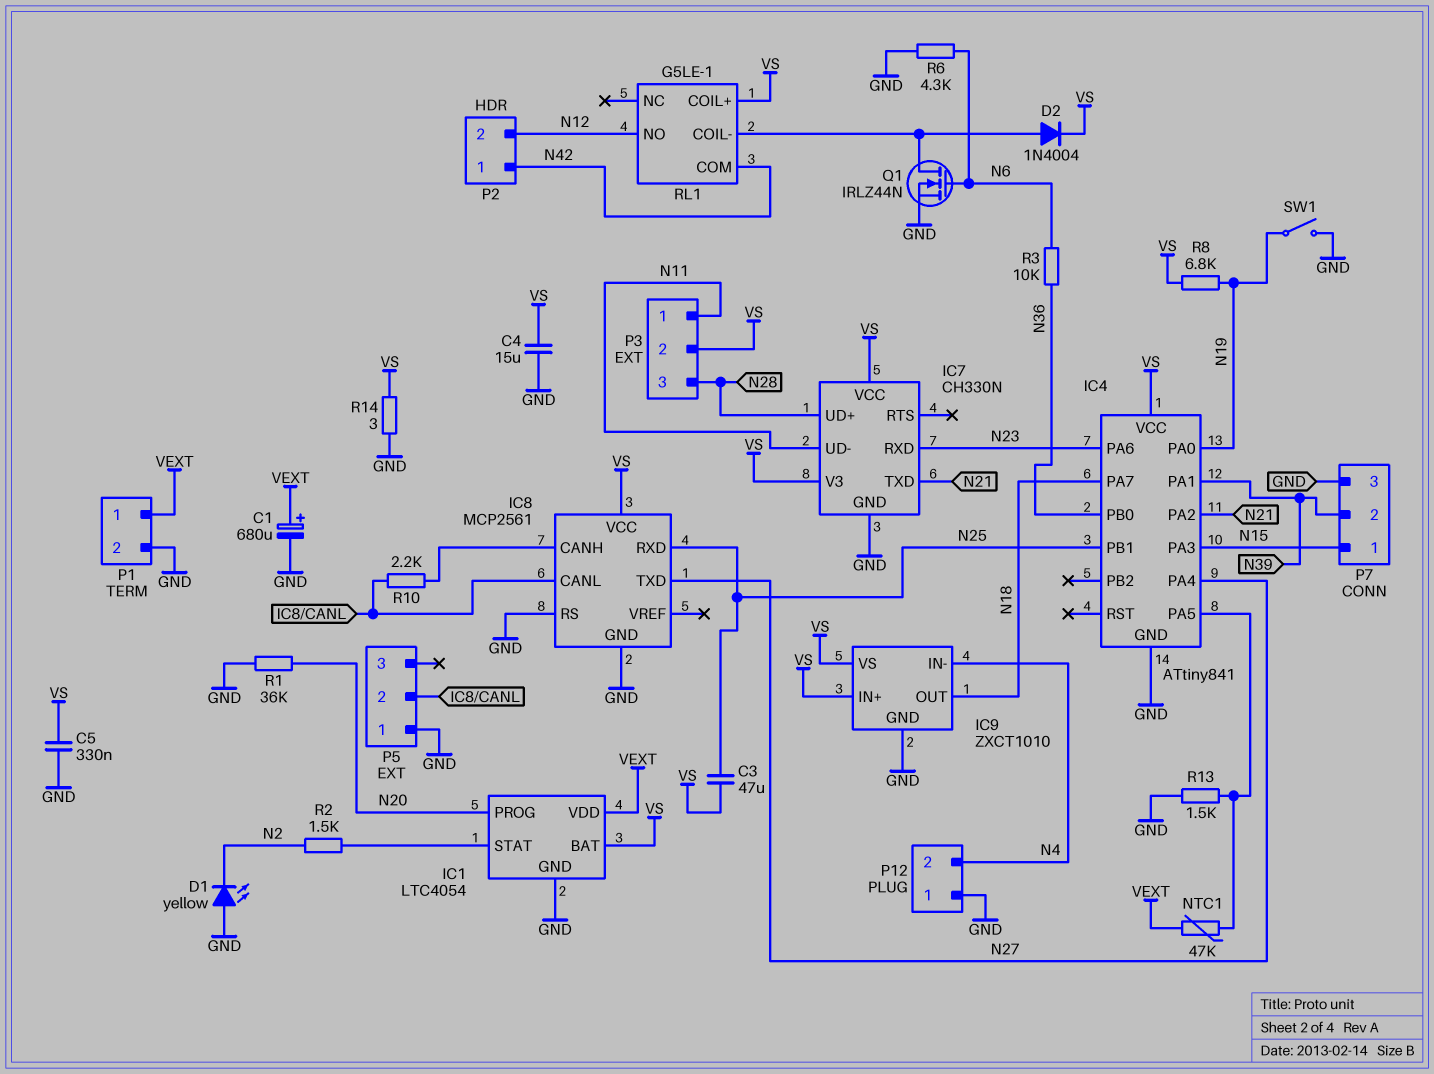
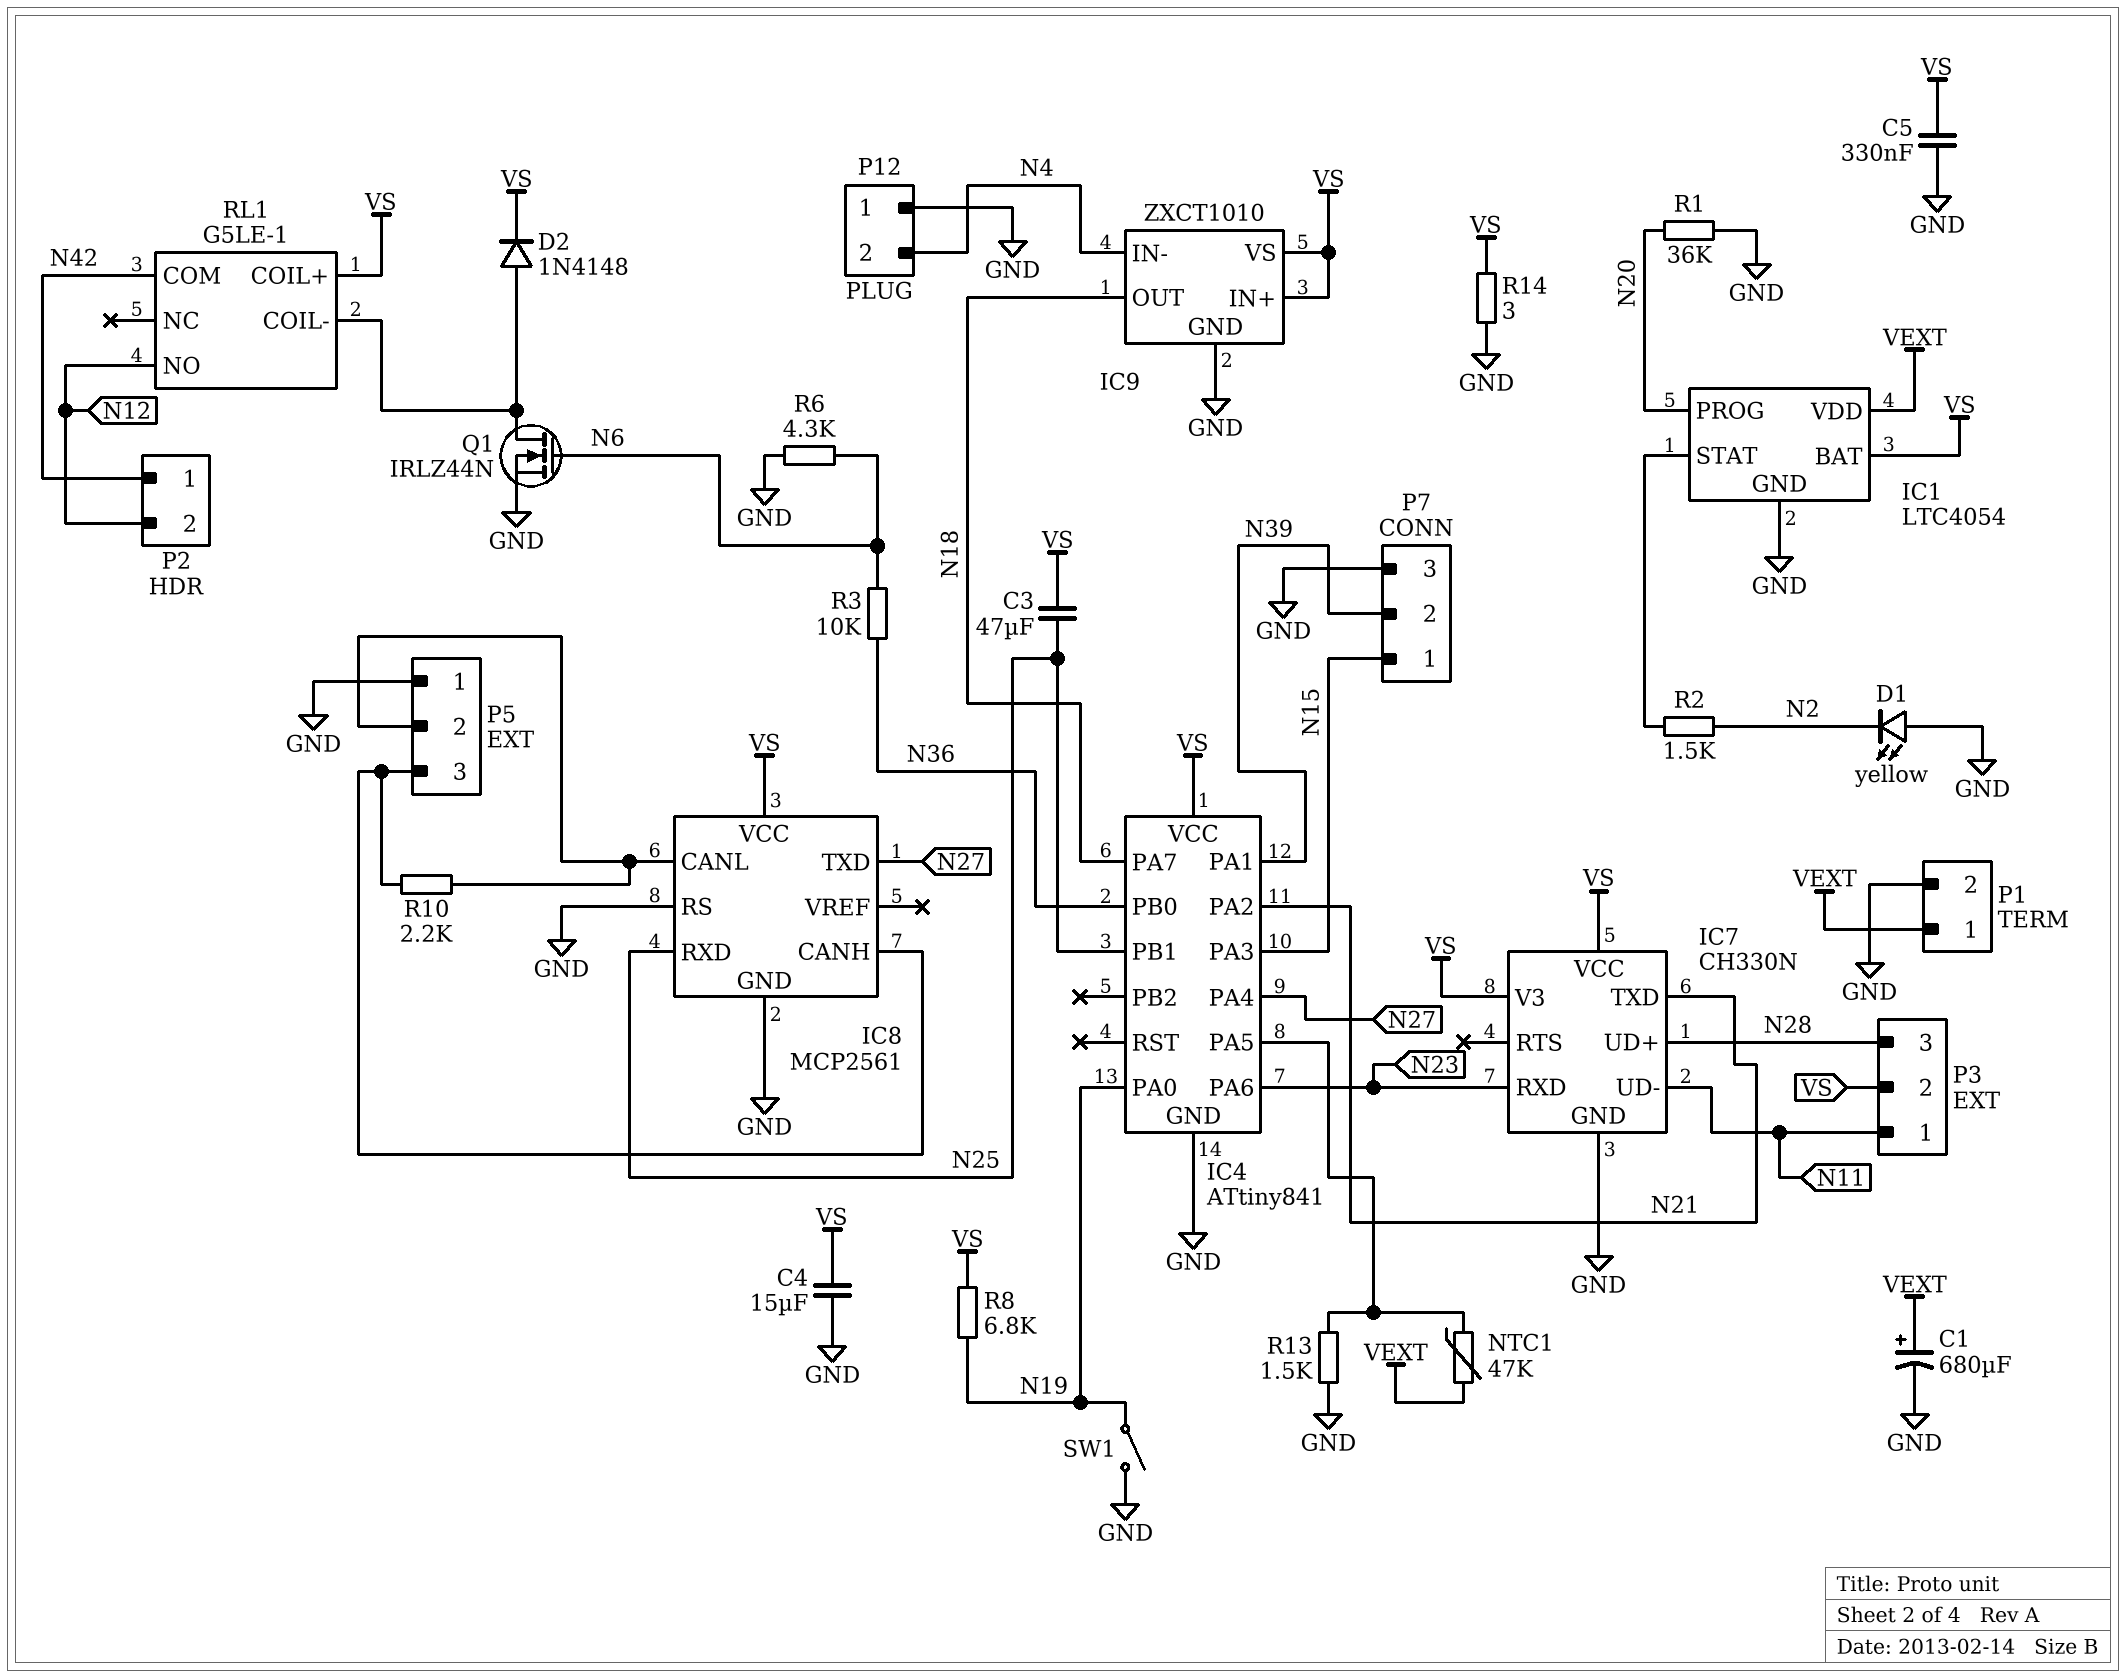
D2: diode 1N4004 (A RL1/COIL-, K VS) -> diode 1N4148 (A RL1/COIL-, K VS)
P5 pin 3: none -> IC8/CANH

